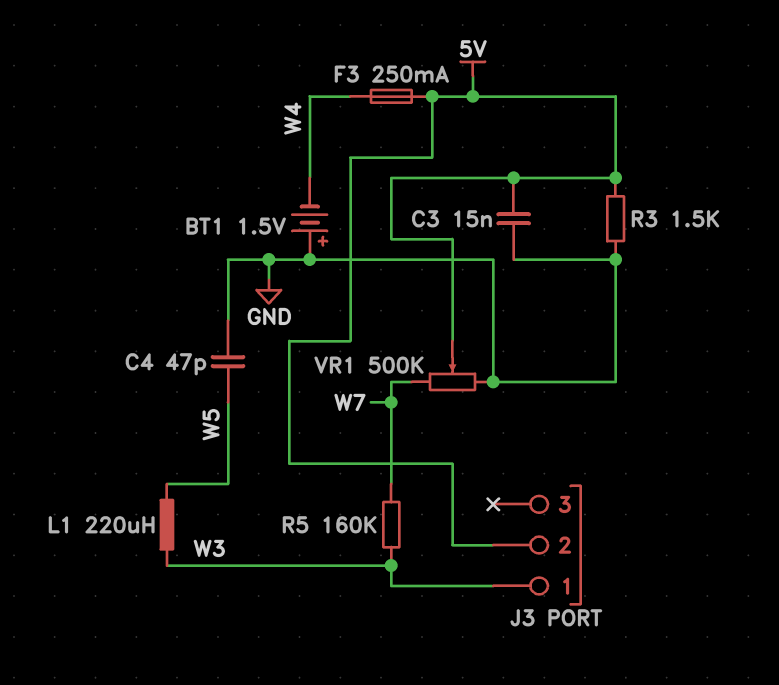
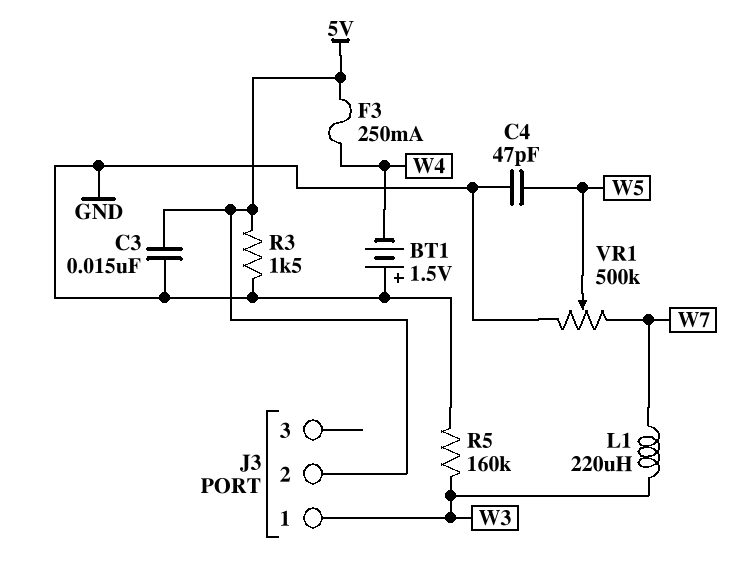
L1: 220uH (W3, W5) -> 220uH (W3, W7)
R5: 160k (W3, W7) -> 160k (GND, W3)
VR1: 500k (GND, W7, wiper 5V) -> 500k (GND, W7, wiper W5)

